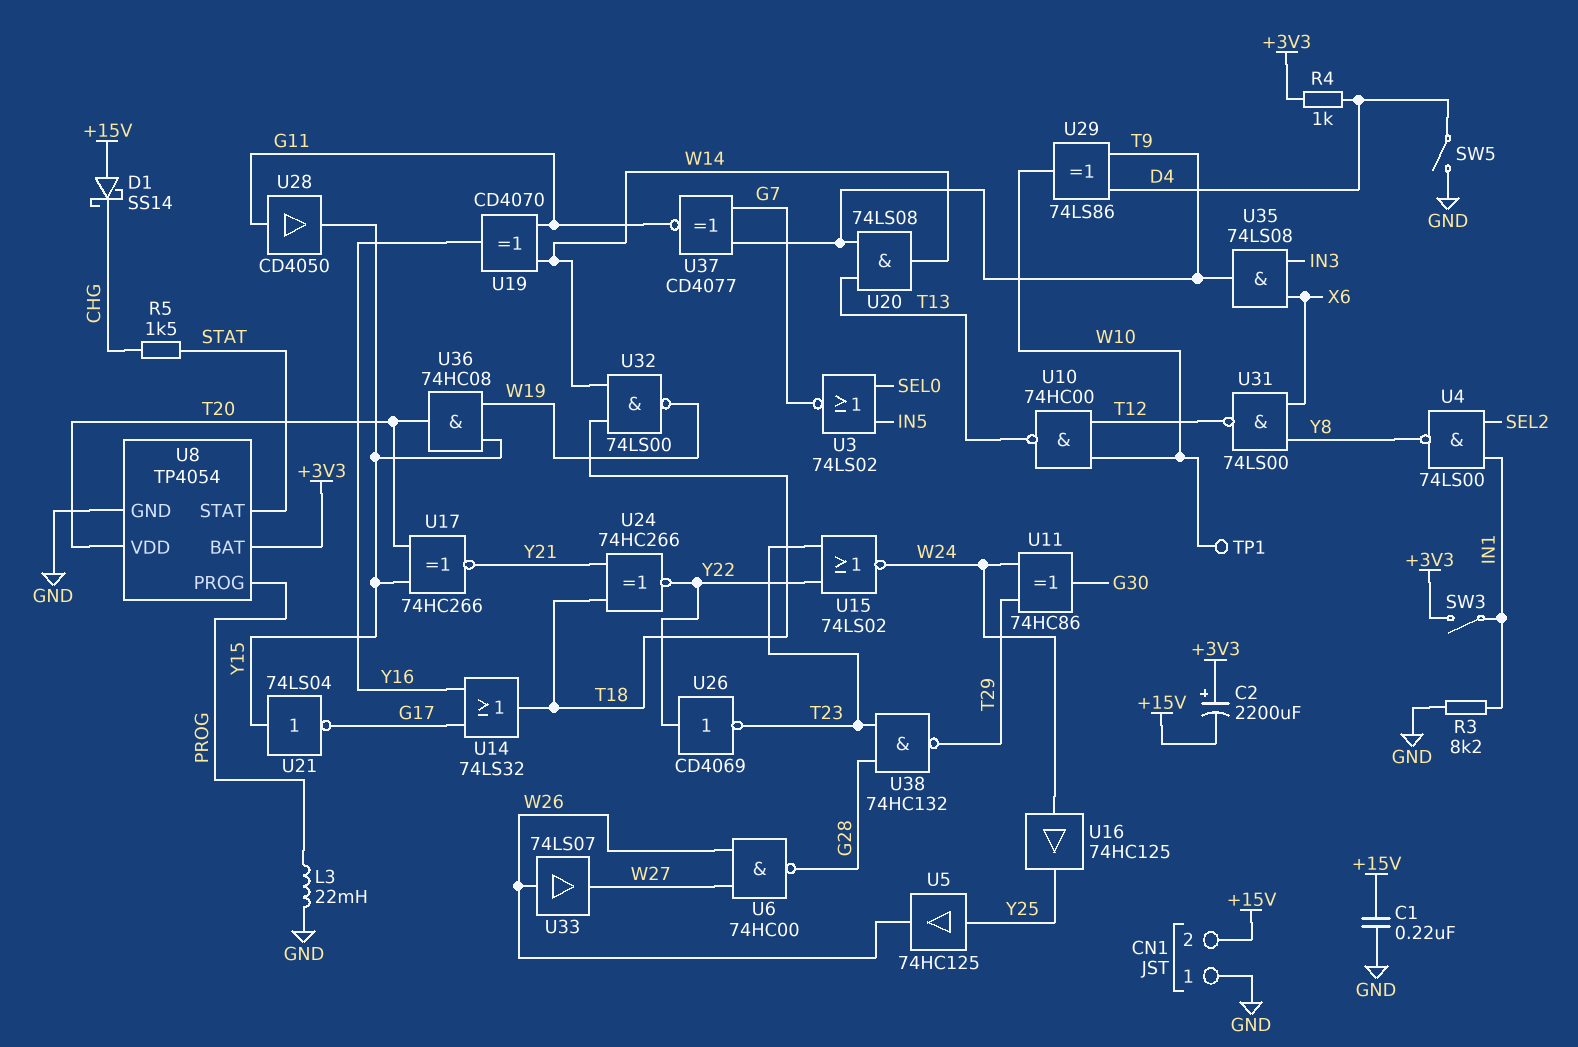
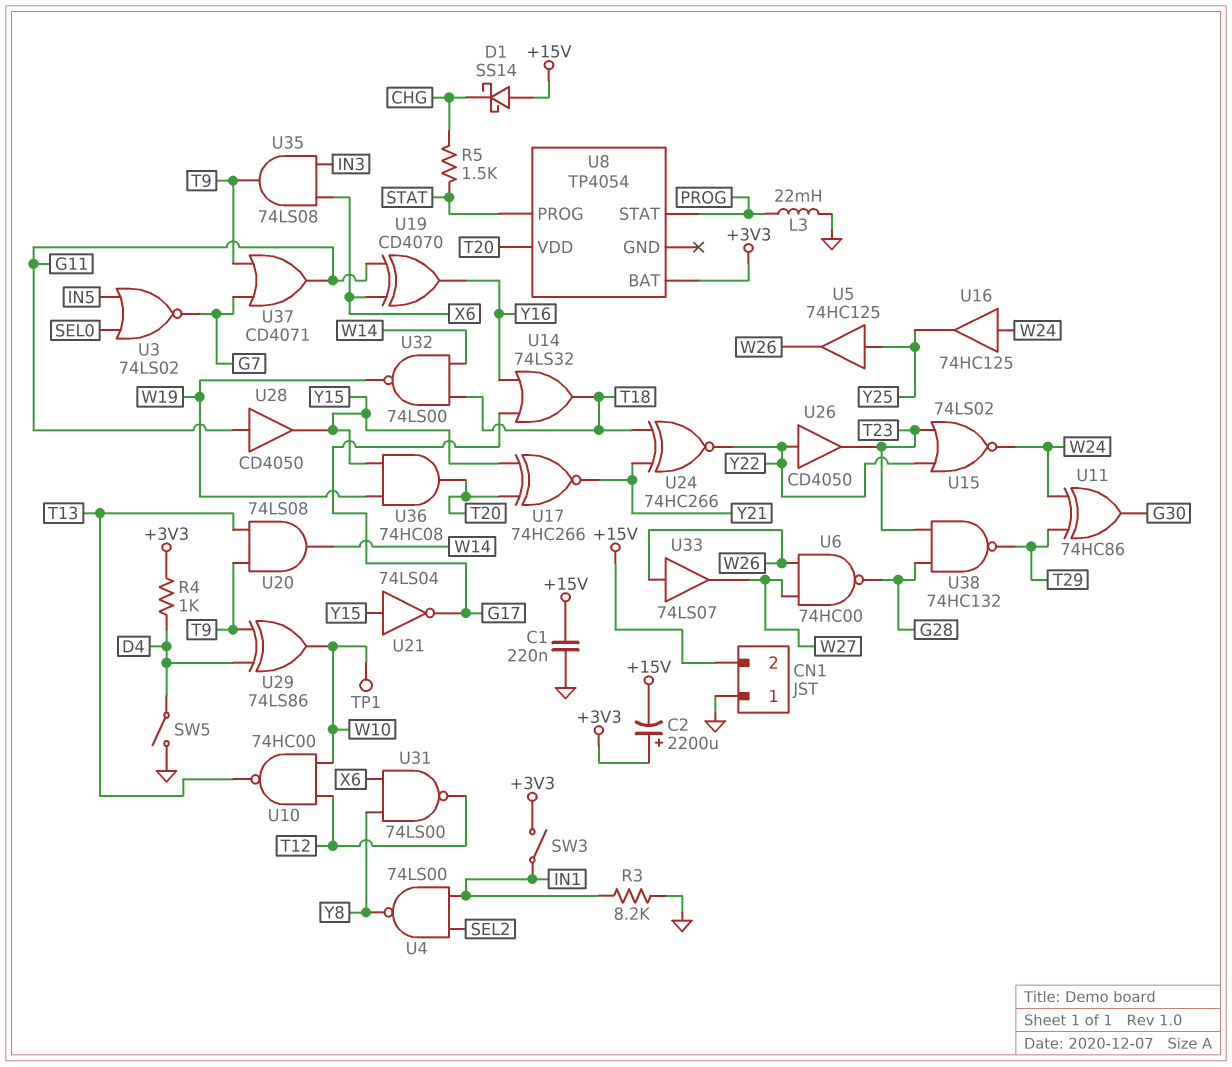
U8 pin GND: GND -> none
U8 pin PROG: PROG -> STAT
U8 pin STAT: STAT -> PROG
U19: XOR CD4070 (in G11, in W14, out Y16) -> XOR CD4070 (in G11, in X6, out Y16)
U26: NOT CD4069 (in Y22, out T23) -> buffer CD4050 (in Y22, out T23)
U37: XNOR CD4077 (in G7, in T9, out G11) -> OR CD4071 (in G7, in T9, out G11)

